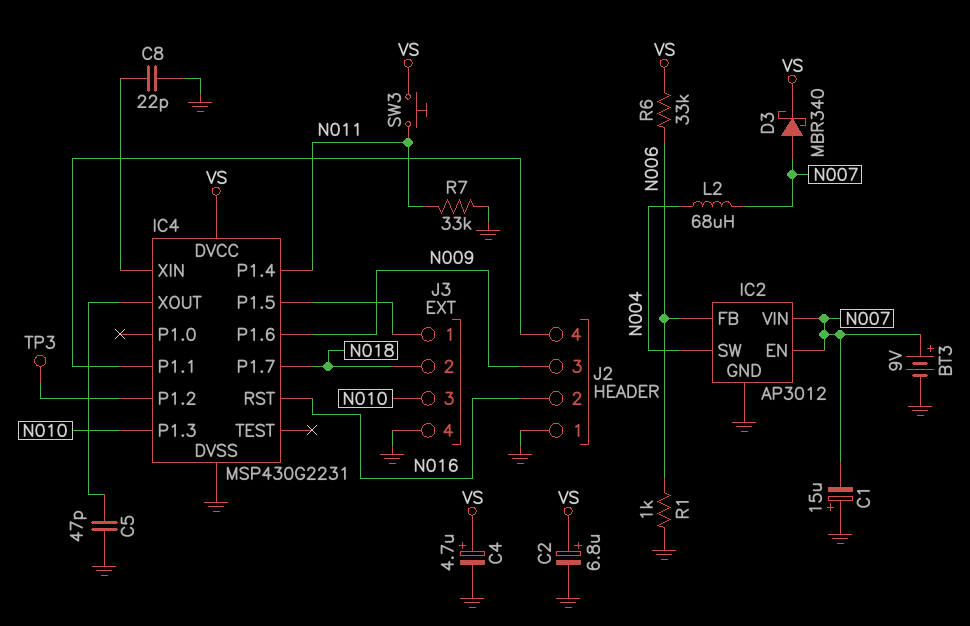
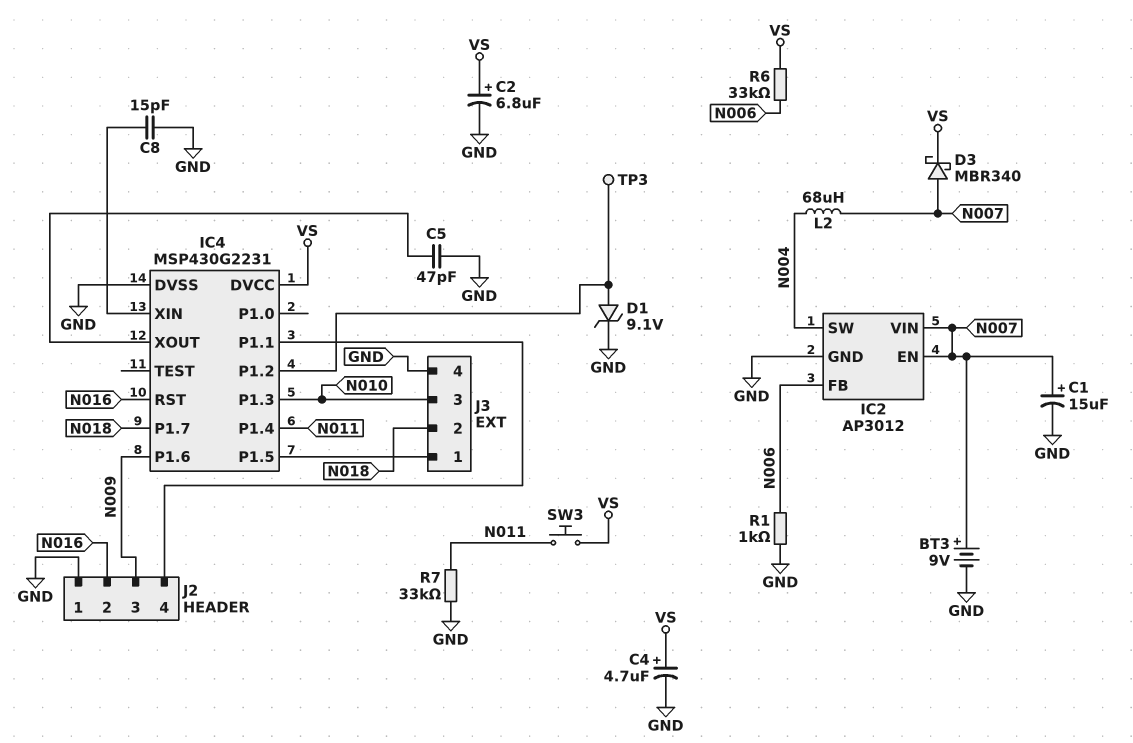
C1: 15uF (plus GND, minus N007) -> 15uF (plus N007, minus GND)
C8: 22pF (GND, IC4/XIN) -> 15pF (GND, IC4/XIN)
D1: none -> zener 9.1V (A IC4/P1.2, K GND)

